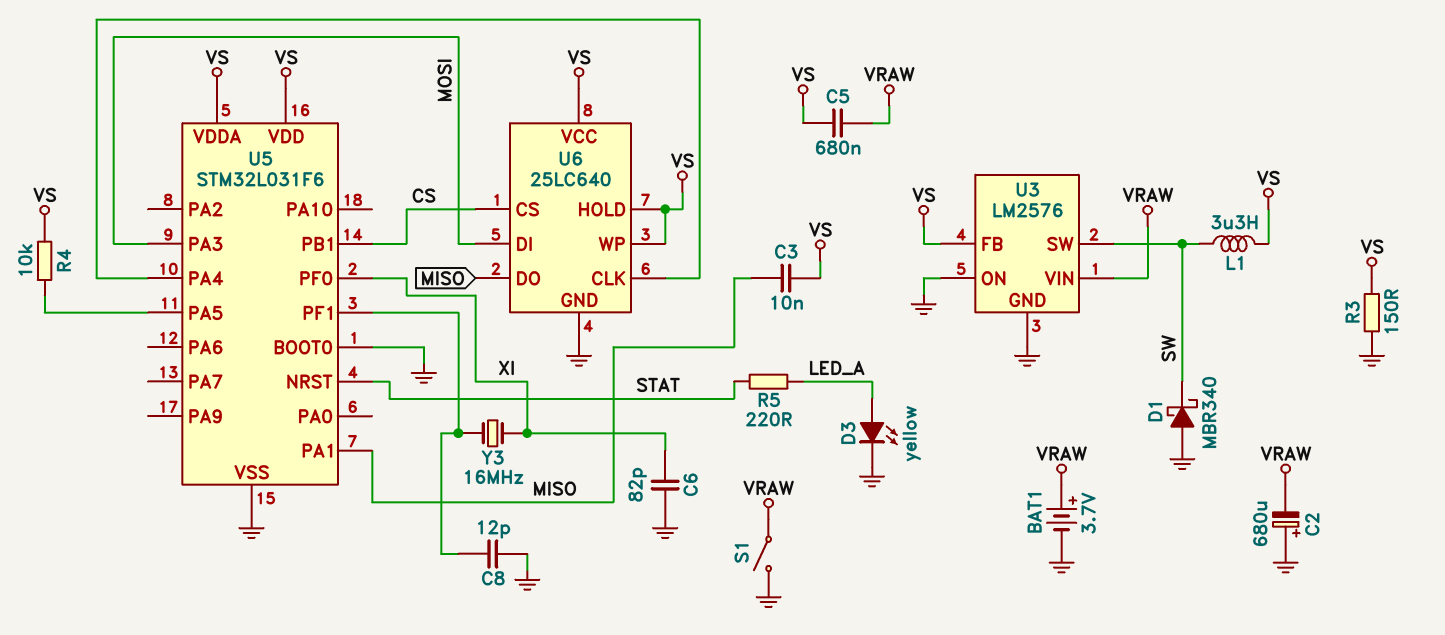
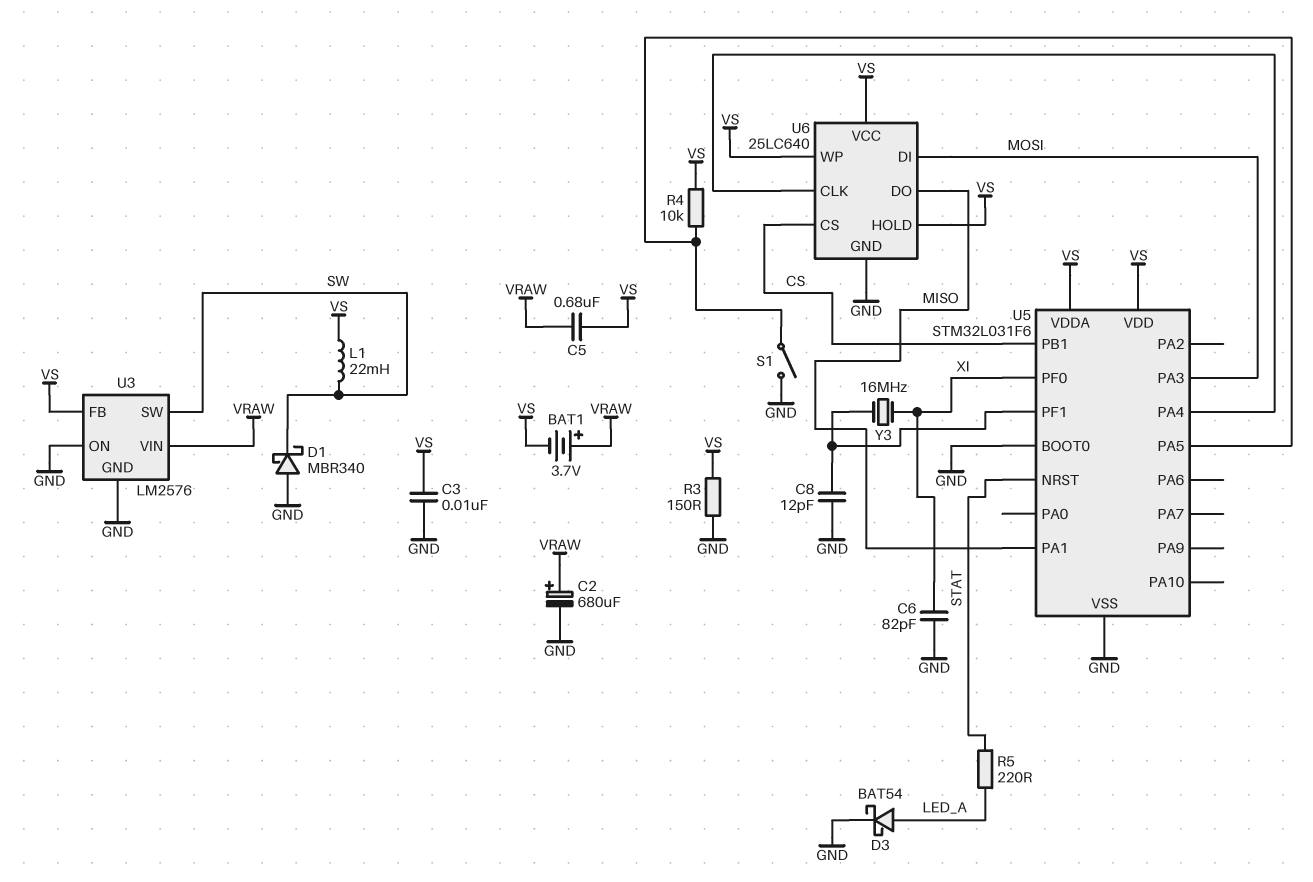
BAT1: 3.7V (plus VRAW, minus GND) -> 3.7V (plus VRAW, minus VS)
C2: 680uF (plus GND, minus VRAW) -> 680uF (plus VRAW, minus GND)
C3: 10nF (MISO, VS) -> 10nF (GND, VS)
D3: LED yellow (A LED_A, K GND) -> schottky BAT54 (A LED_A, K GND)
L1: 3.3uH (SW, VS) -> 22mH (SW, VS)
S1: switch (GND, VRAW) -> switch (GND, U5/PA5)

